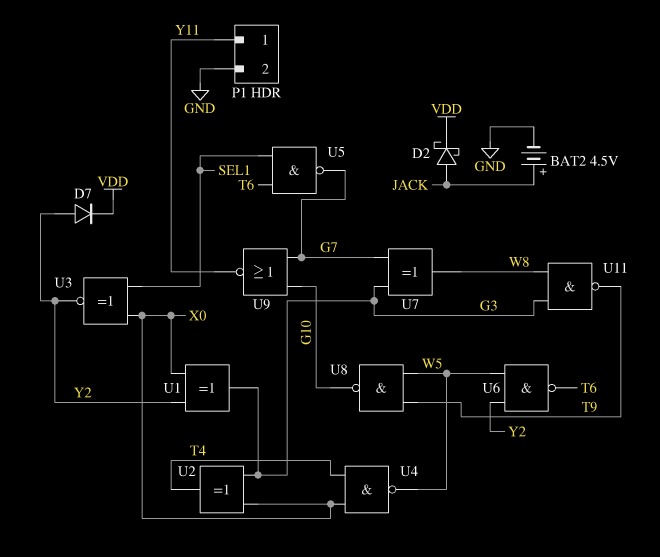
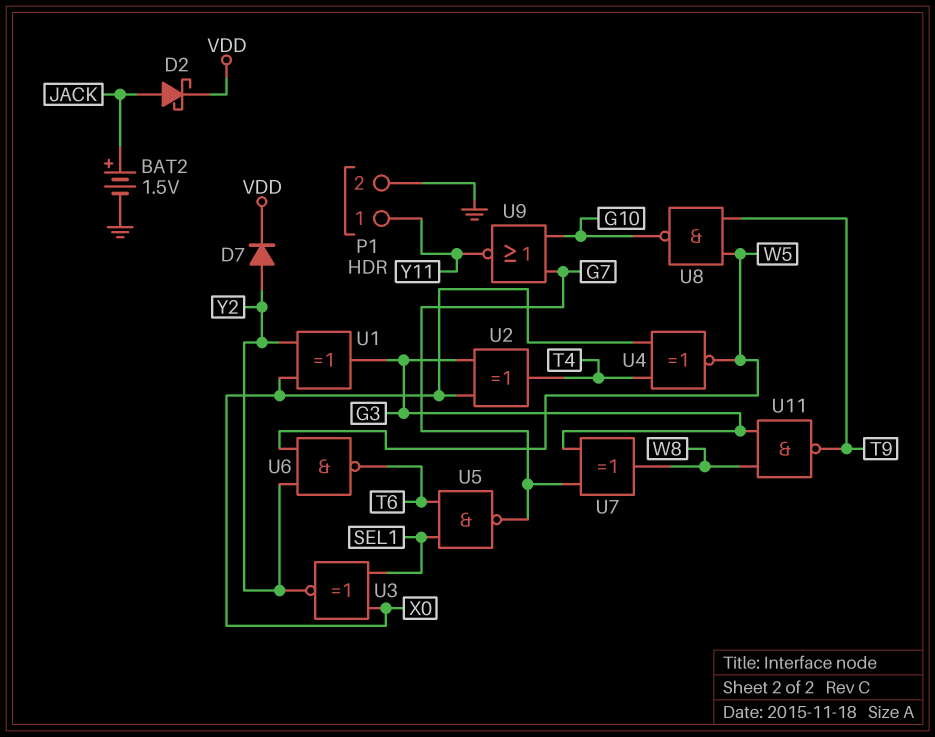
BAT2: 4.5V (plus JACK, minus GND) -> 1.5V (plus JACK, minus GND)
U4: NAND (in T4, in X0, out W5) -> XNOR (in T4, in X0, out W5)

